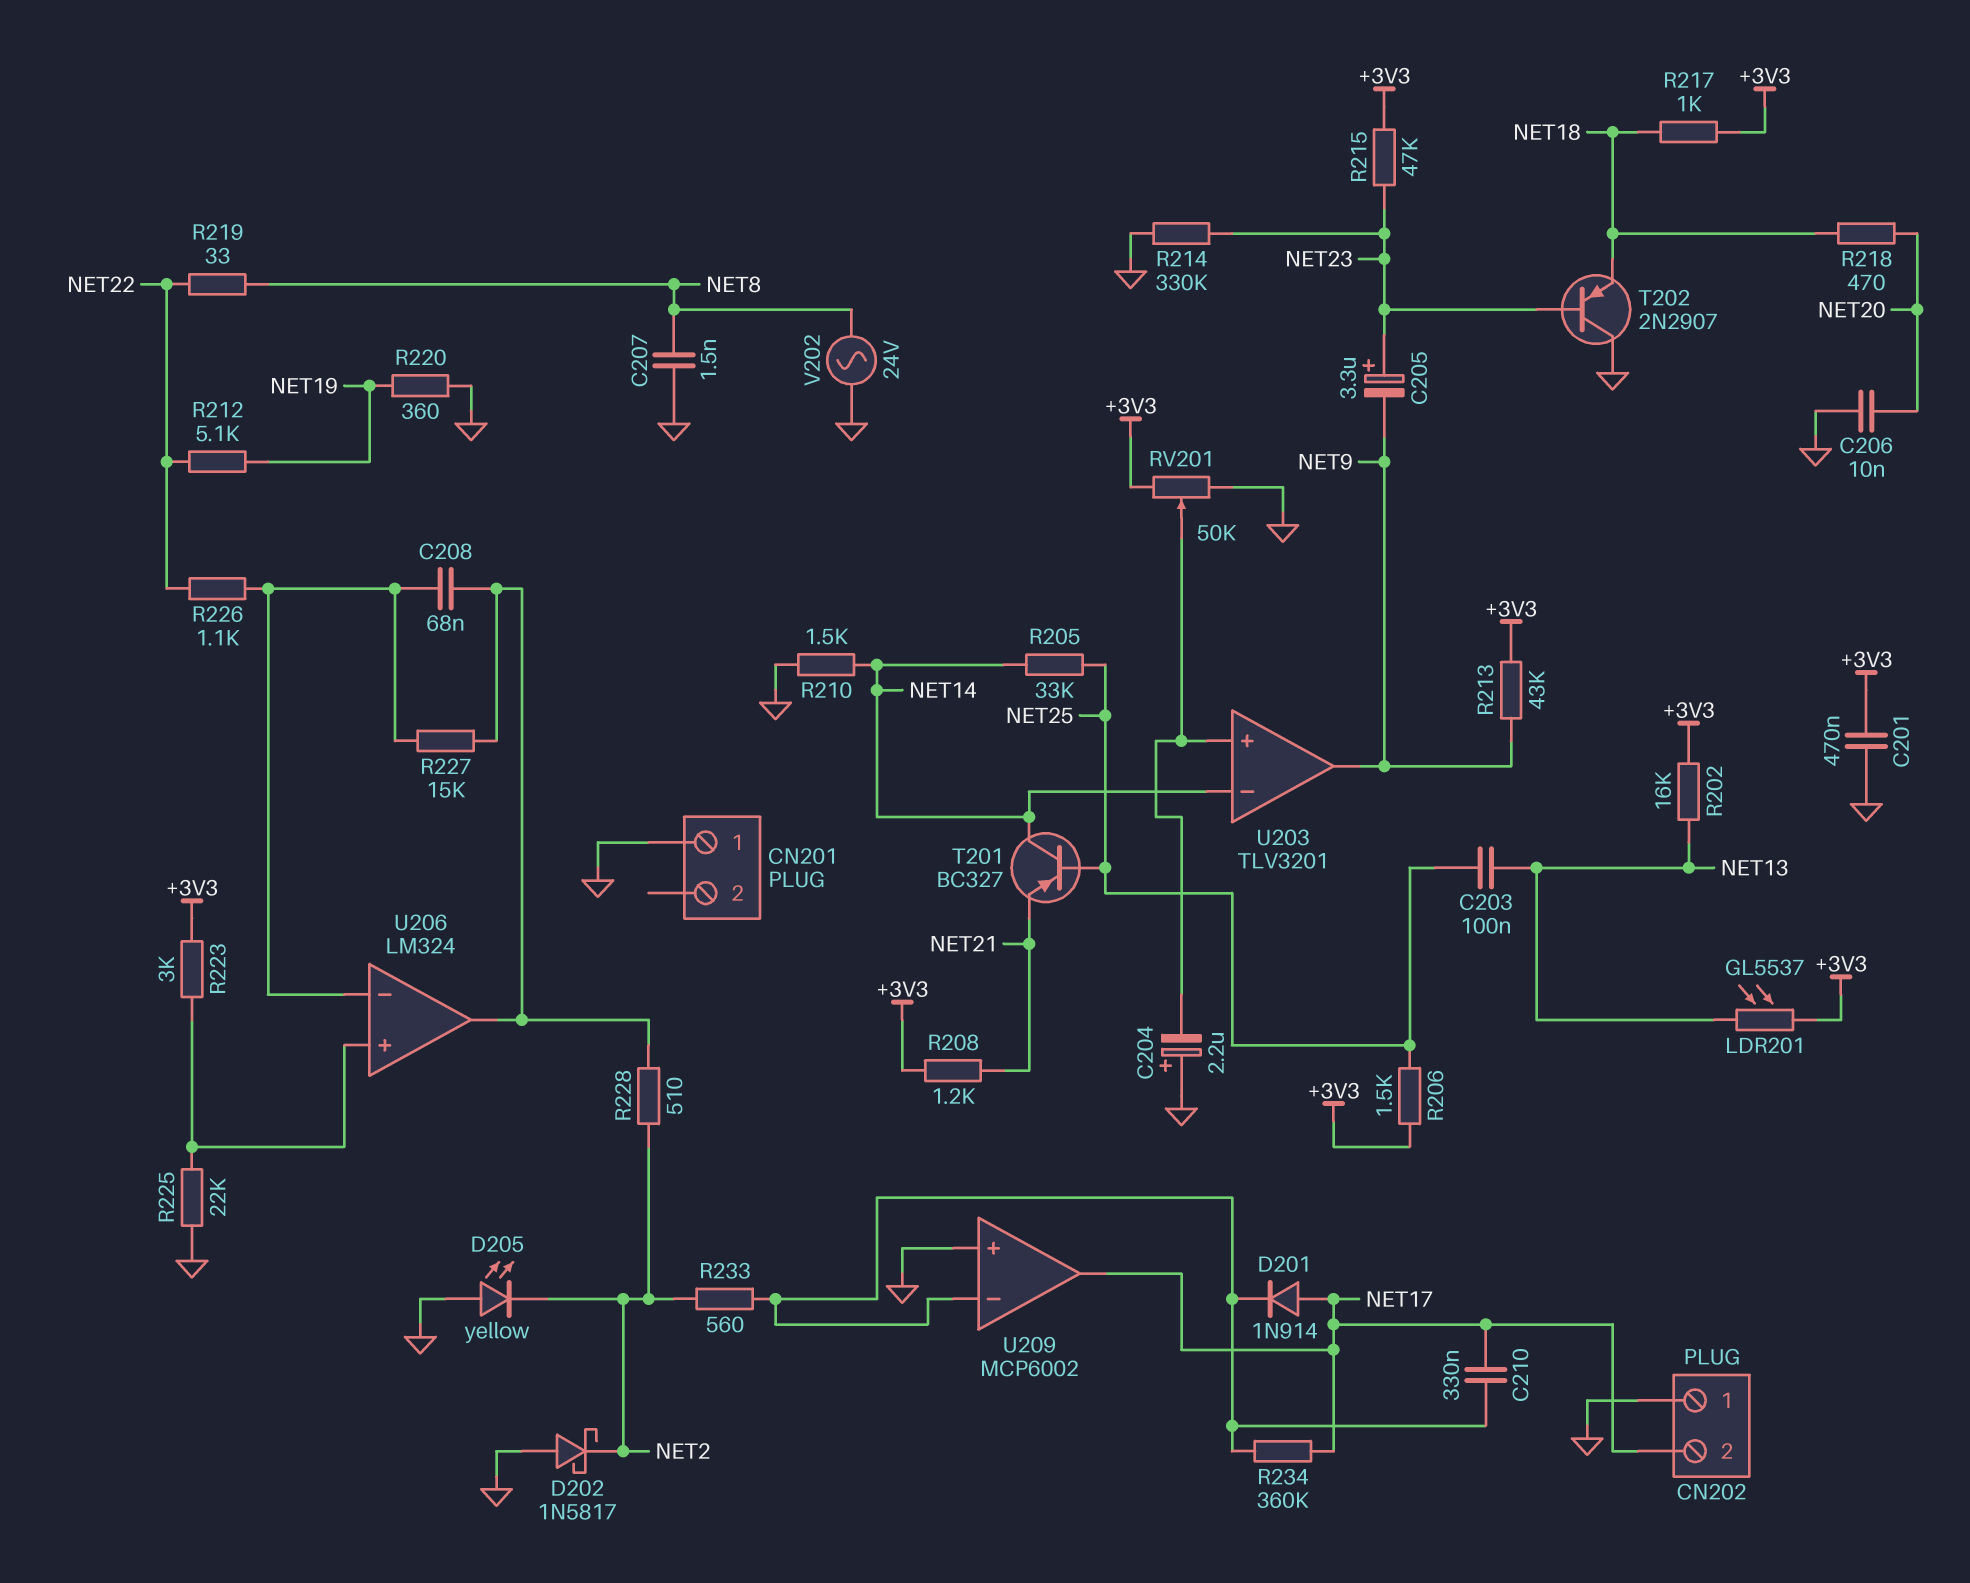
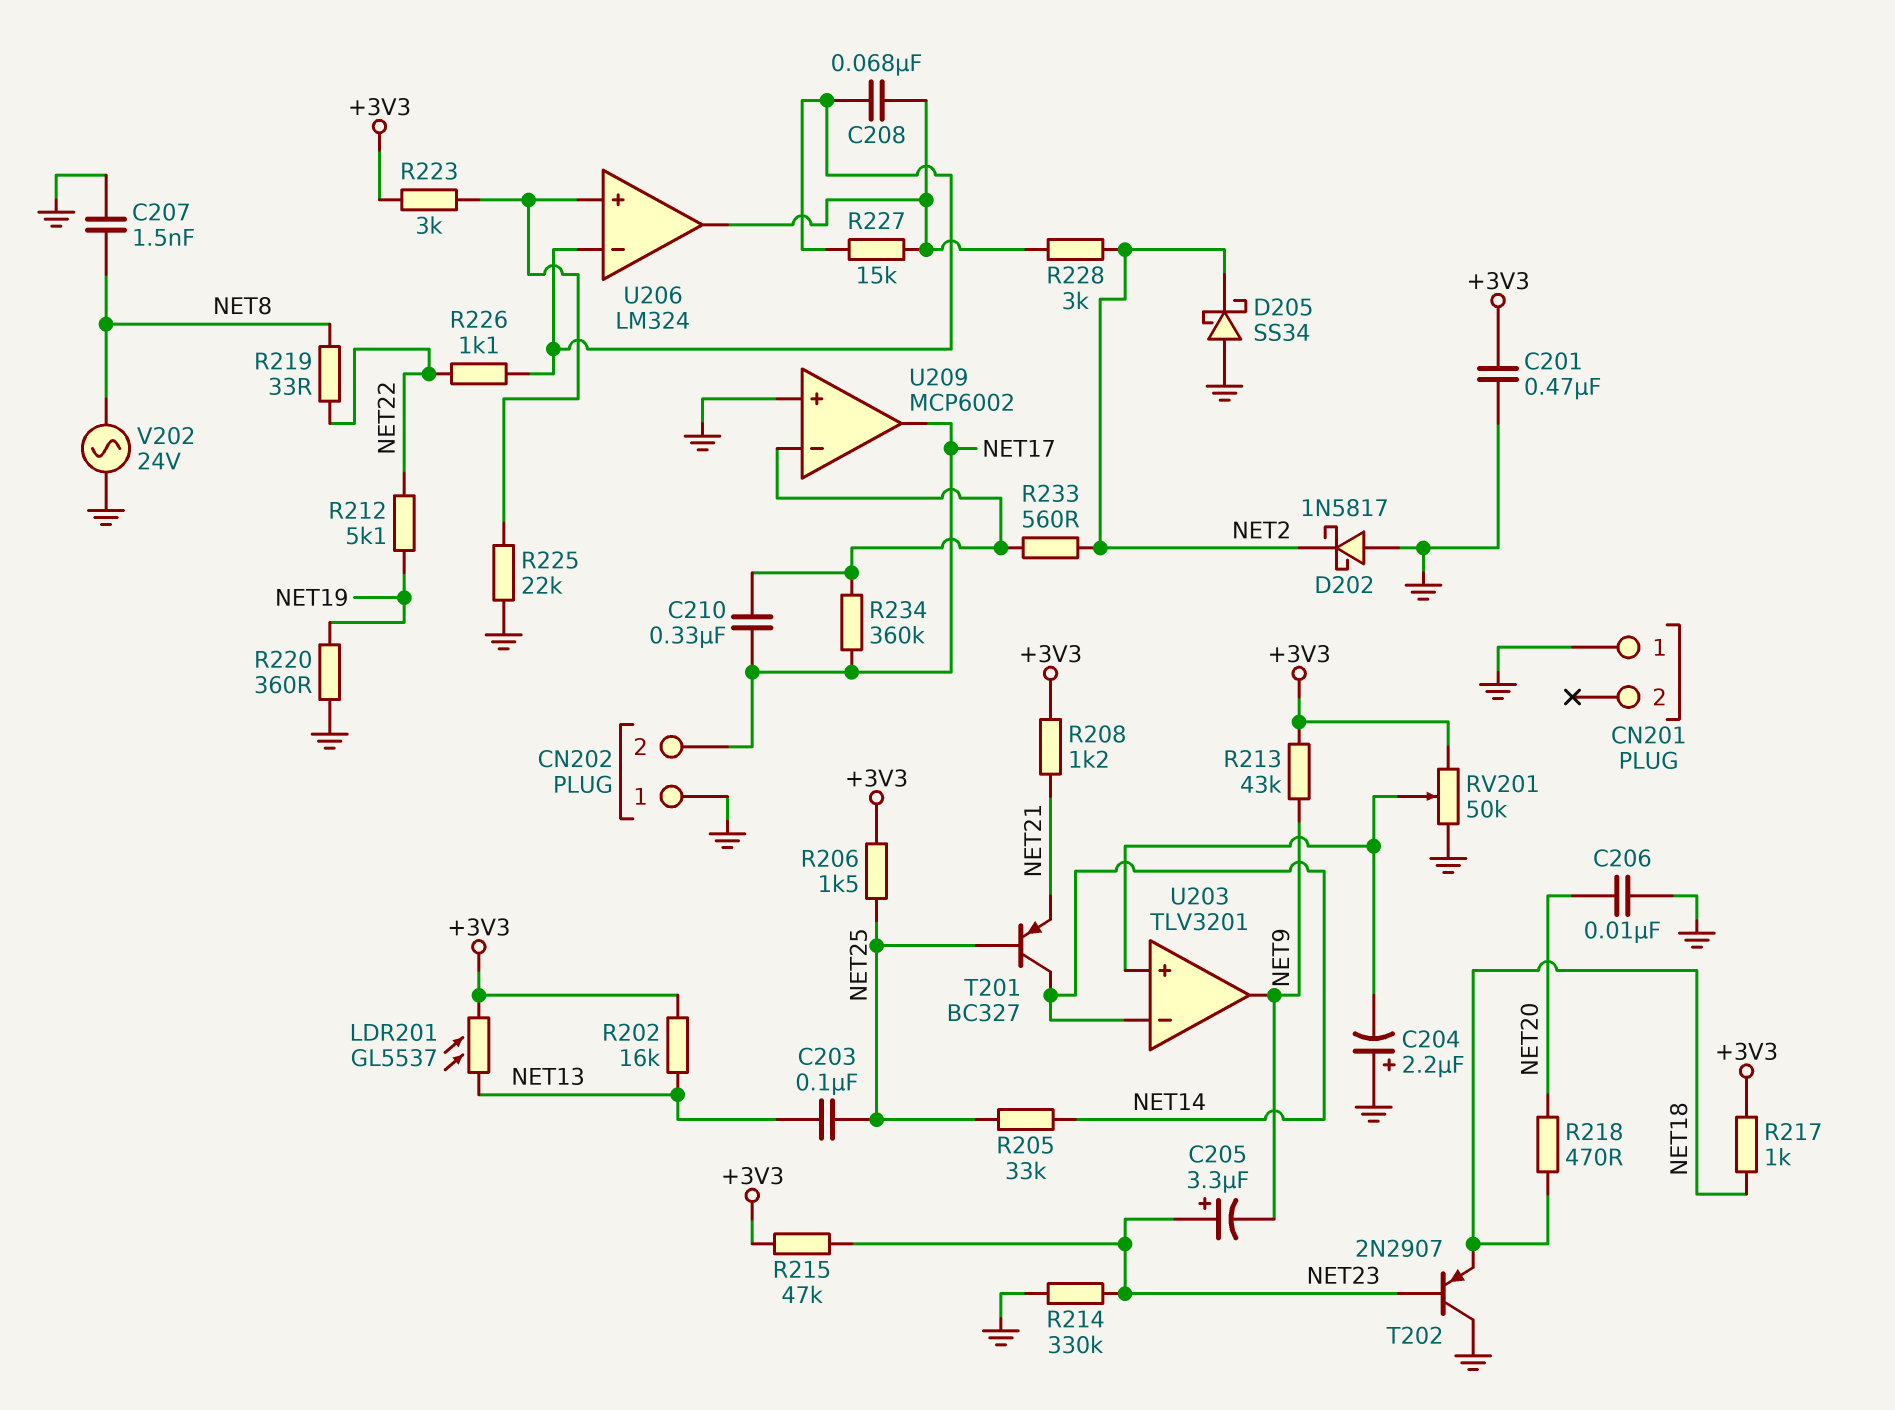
D201: diode 1N914 (A NET17, K U209/in-) -> none
D205: LED yellow (A GND, K NET2) -> schottky SS34 (A GND, K NET2)
R210: 1.5k (GND, NET14) -> none
R228: 510 (NET2, U206/out) -> 3k (NET2, U206/out)

